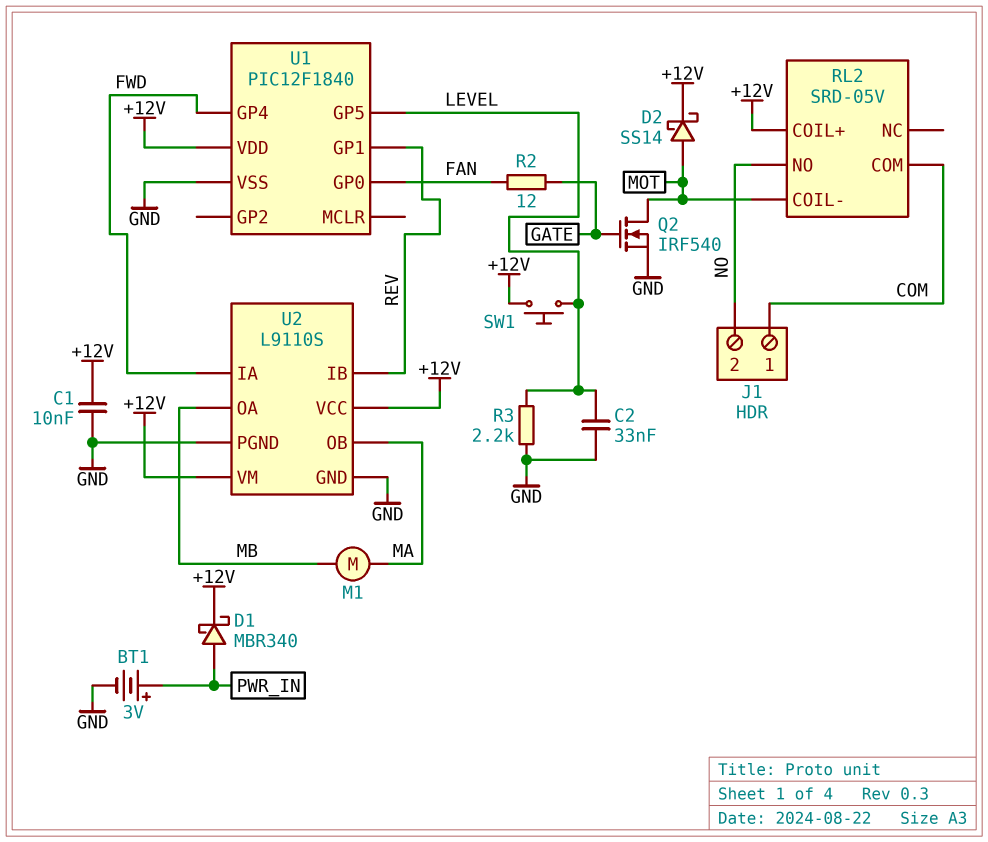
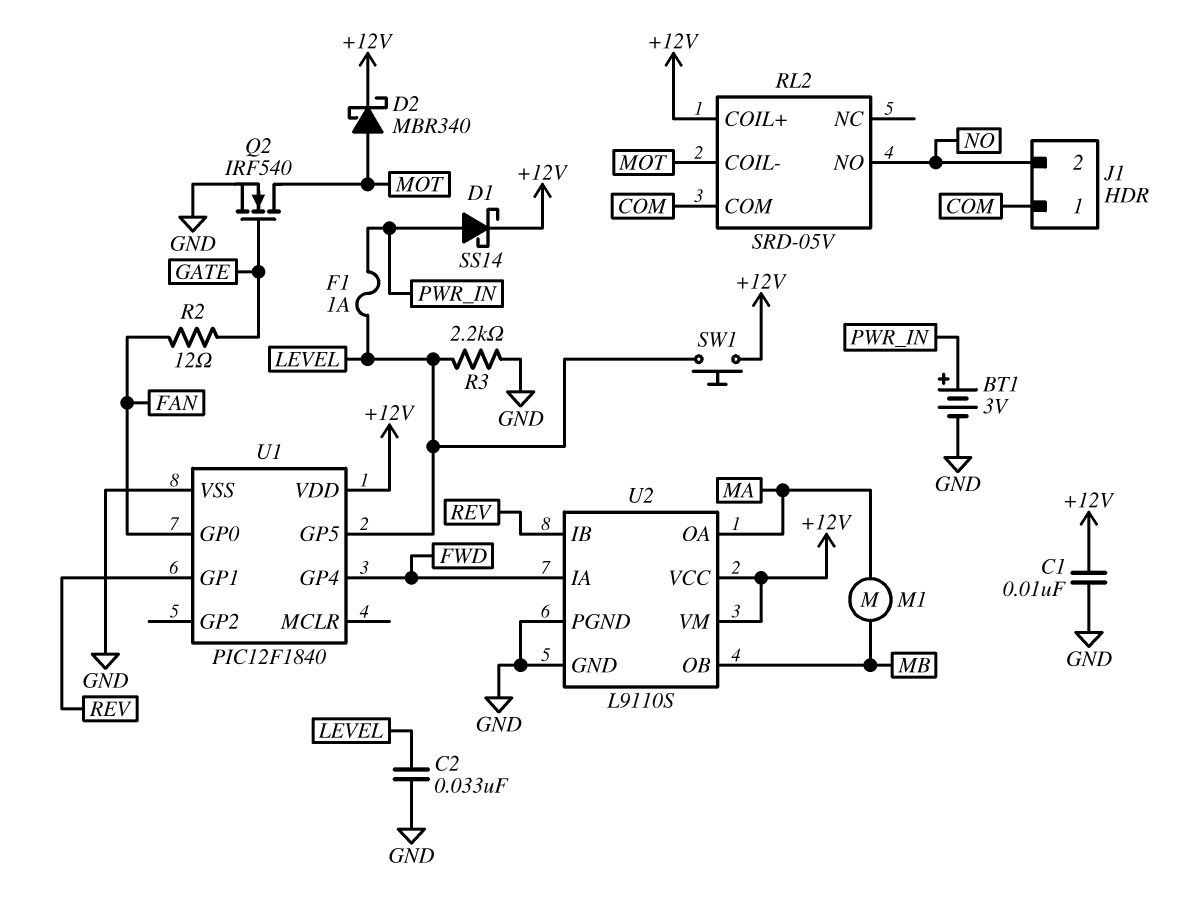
D1: schottky MBR340 (A PWR_IN, K +12V) -> schottky SS14 (A PWR_IN, K +12V)
D2: schottky SS14 (A MOT, K +12V) -> schottky MBR340 (A MOT, K +12V)
F1: none -> 1A (LEVEL, PWR_IN)
U2 pin OA: MB -> MA
U2 pin OB: MA -> MB

